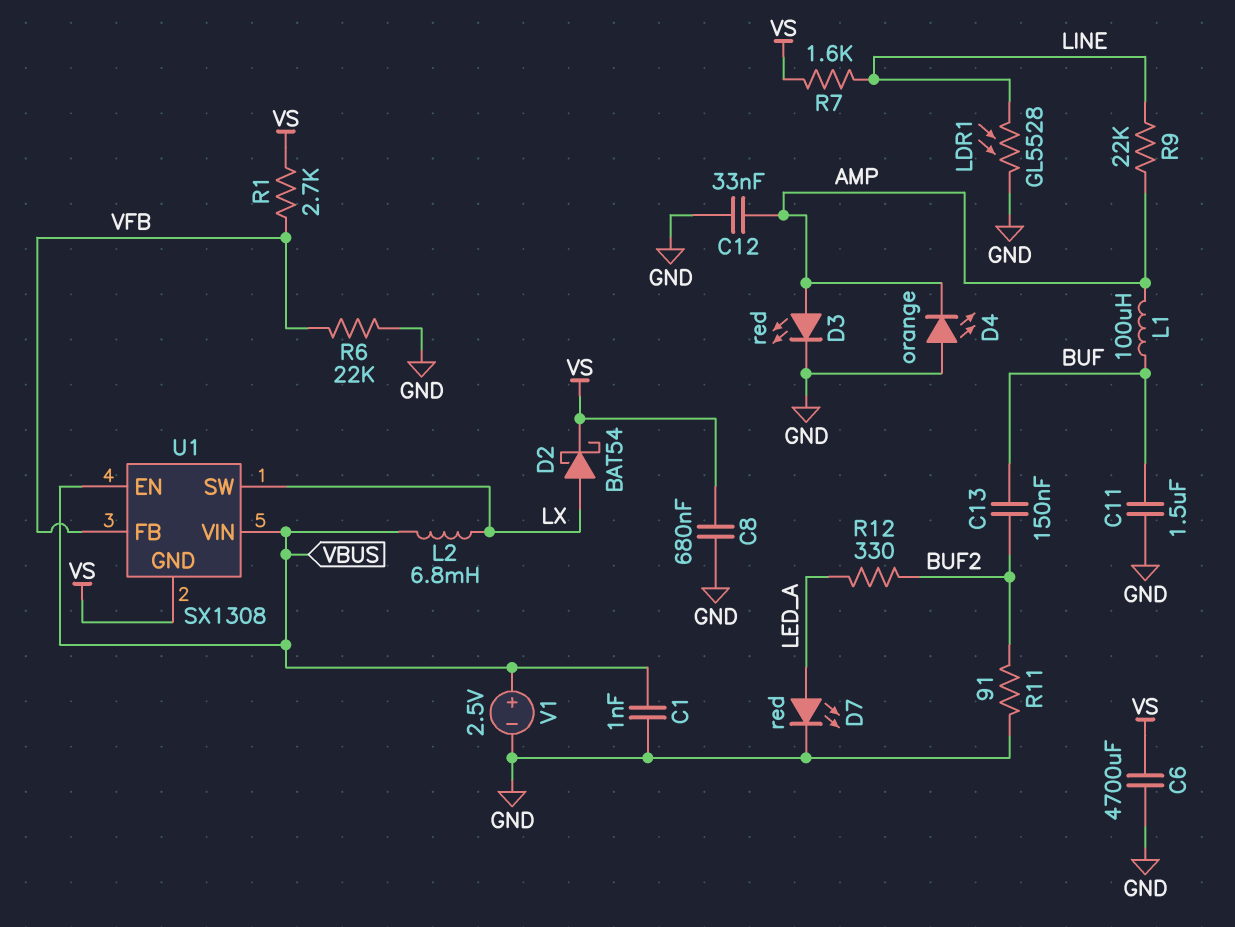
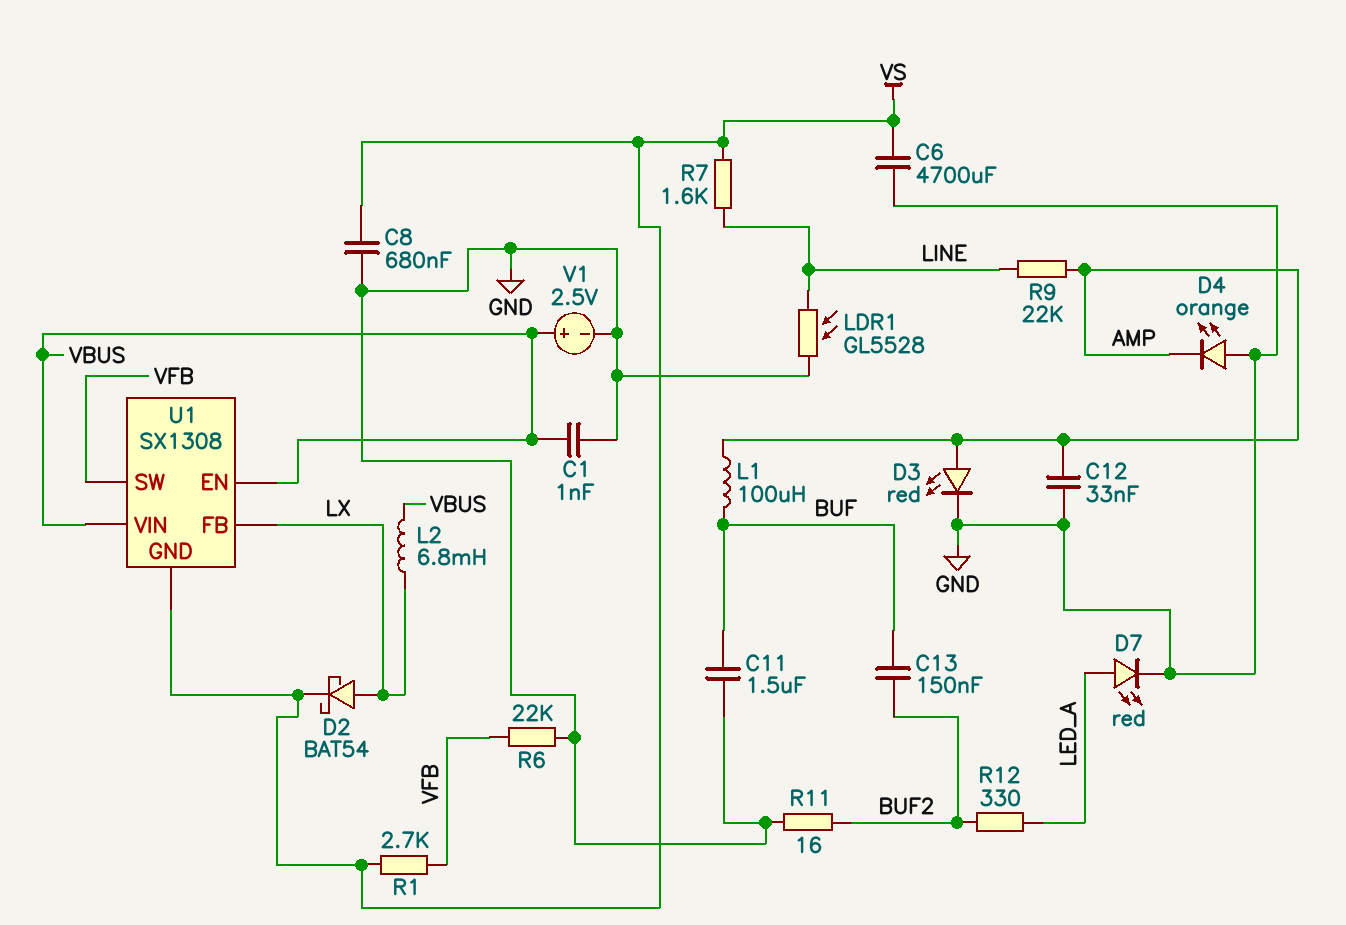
R11: 91 (BUF2, GND) -> 16 (BUF2, GND)
U1 pin FB: VFB -> LX
U1 pin SW: LX -> VFB

